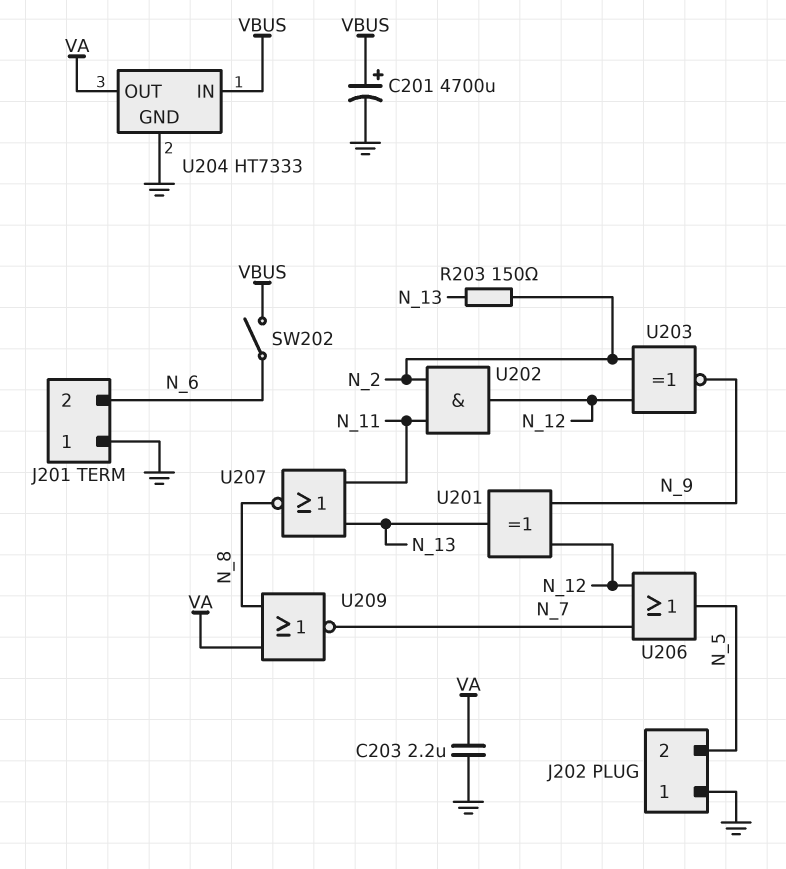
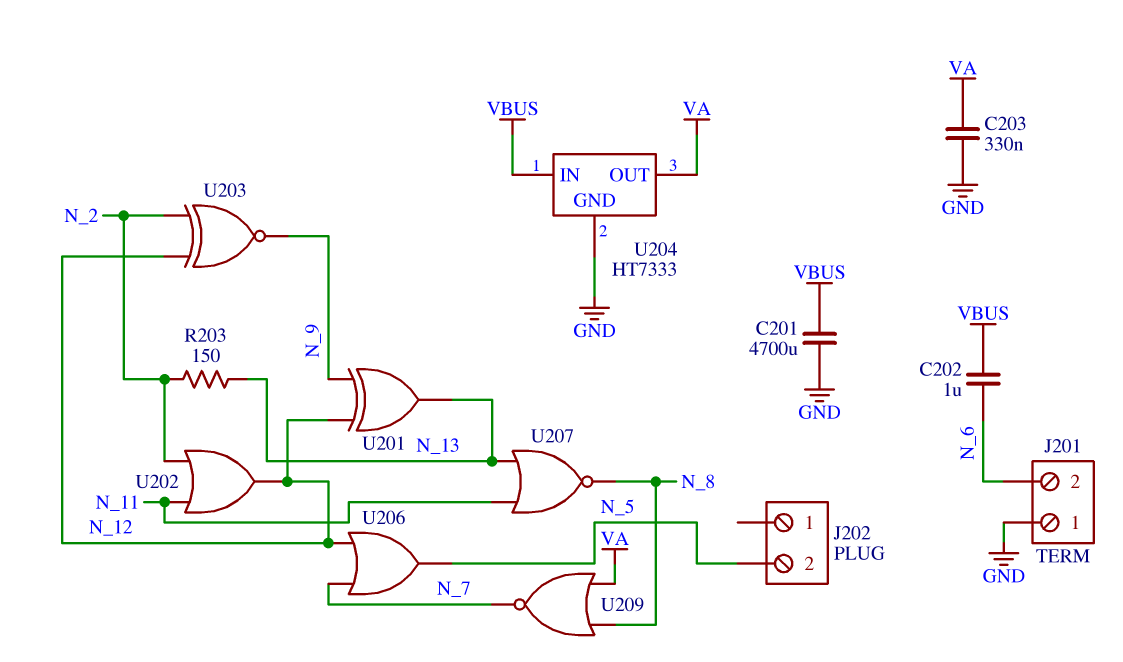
C201: 4700uF (plus VBUS, minus GND) -> 4700uF (GND, VBUS)
C202: none -> 1uF (N_6, VBUS)
C203: 2.2uF (GND, VA) -> 330nF (GND, VA)
J202 pin 1: GND -> none
SW202: switch (N_6, VBUS) -> none
U202: AND (in N_2, in N_11, out N_12) -> OR (in N_2, in N_11, out N_12)

